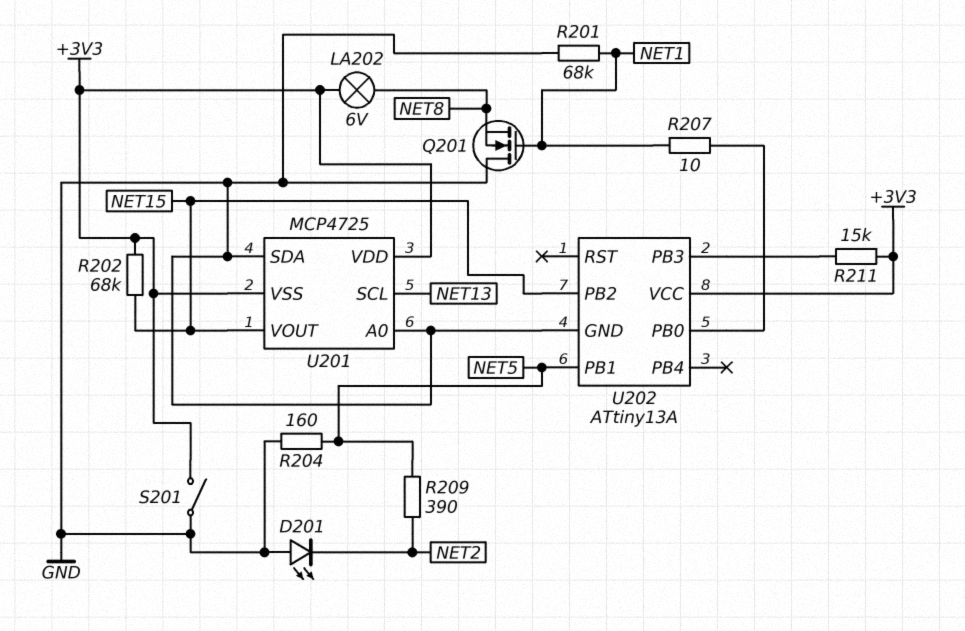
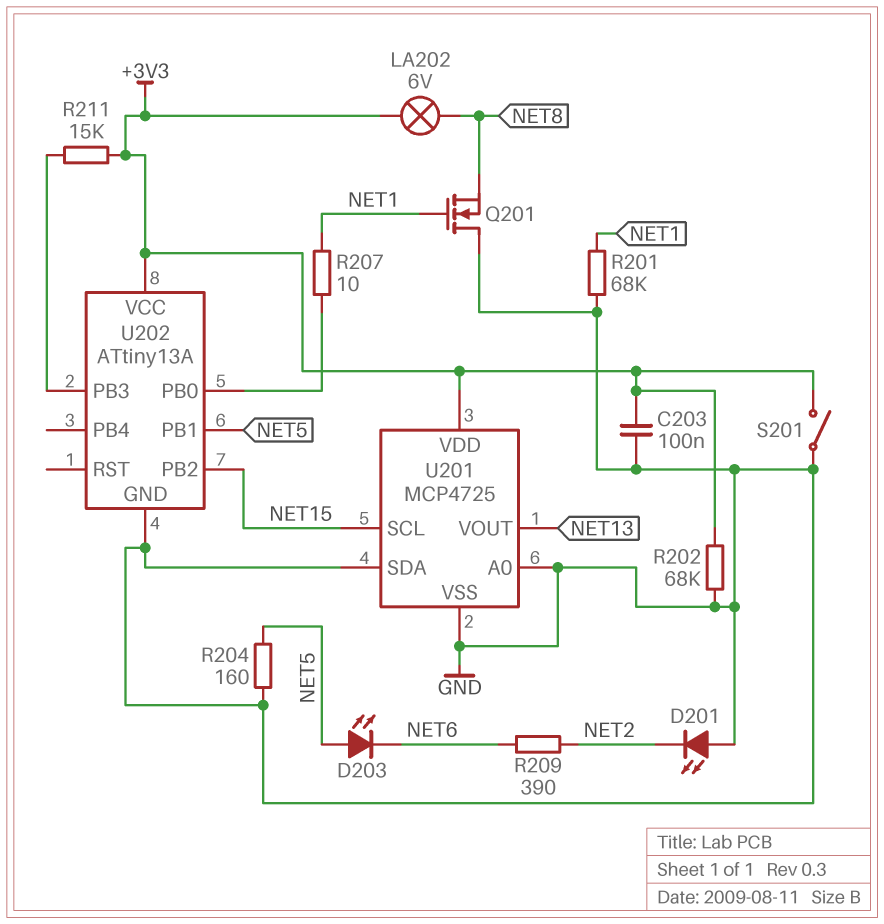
C203: none -> 100nF (+3V3, GND)
D203: none -> LED (A NET5, K NET6)
R202: 68k (+3V3, NET15) -> 68k (+3V3, GND)
R209: 390 (NET2, NET5) -> 390 (NET2, NET6)
U201 pin SCL: NET13 -> NET15
U201 pin VOUT: NET15 -> NET13
U201 pin VSS: +3V3 -> GND

